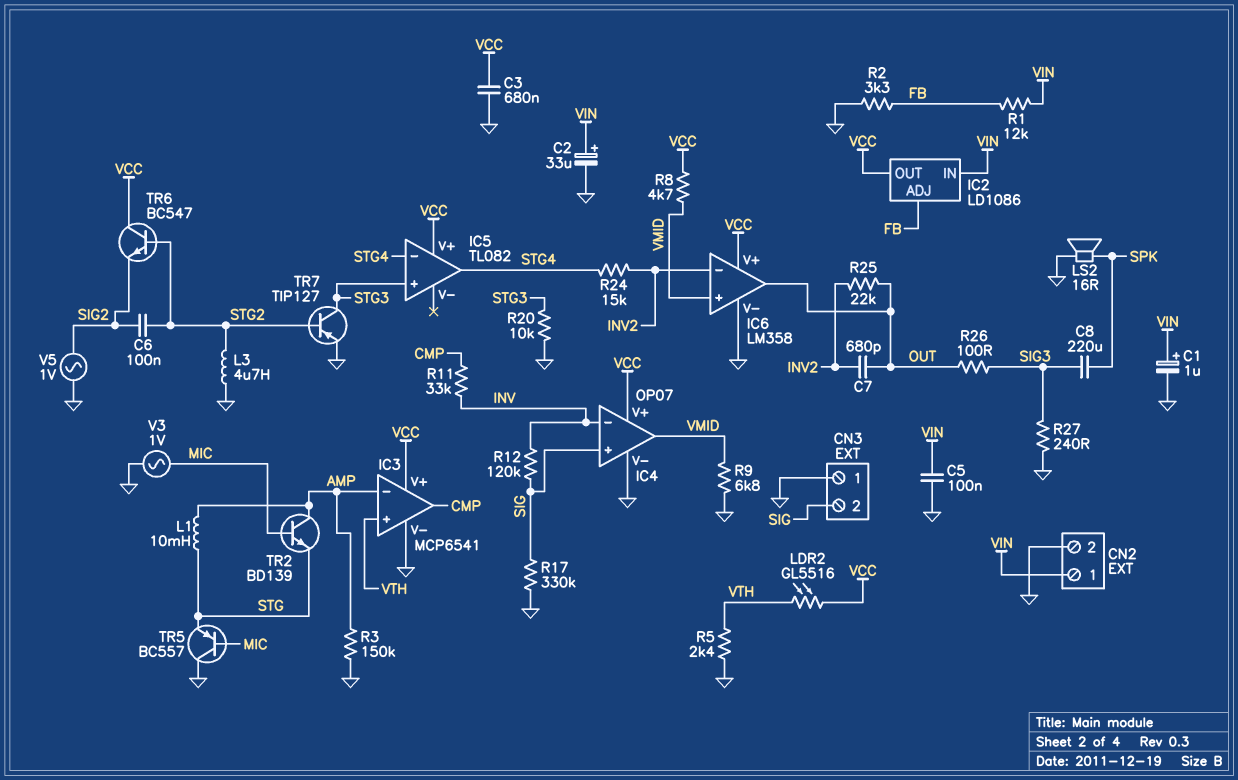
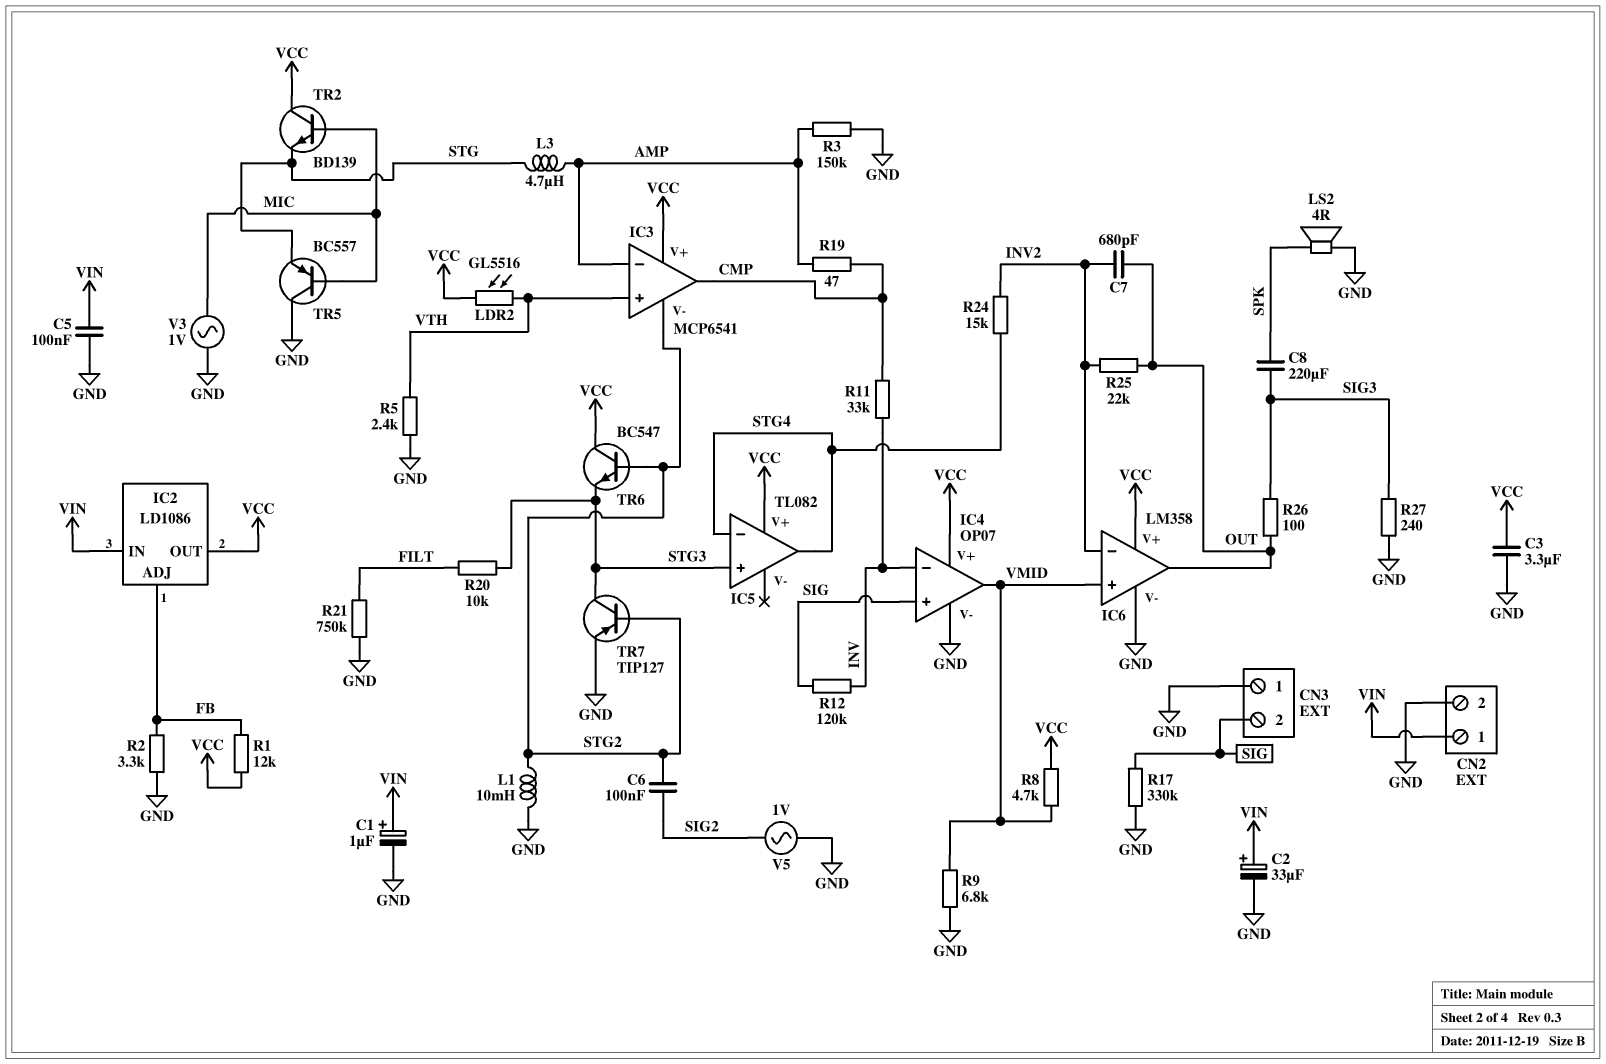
C3: 680nF (GND, VCC) -> 3.3uF (GND, VCC)
IC3 pin V-: GND -> STG2
L1: 10mH (AMP, STG) -> 10mH (GND, STG2)
L3: 4.7uH (GND, STG2) -> 4.7uH (AMP, STG)
LS2: speaker 16R (GND, SPK) -> speaker 4R (GND, SPK)
R1: 12k (FB, VIN) -> 12k (FB, VCC)
R19: none -> 47 (AMP, CMP)
R20: 10k (GND, STG3) -> 10k (FILT, STG3)
R21: none -> 750k (FILT, GND)
TR2: NPN BD139 (B MIC, C AMP, E STG) -> NPN BD139 (B MIC, C VCC, E STG)
TR6: NPN BC547 (B STG2, C VCC, E SIG2) -> NPN BC547 (B STG2, C VCC, E STG3)

